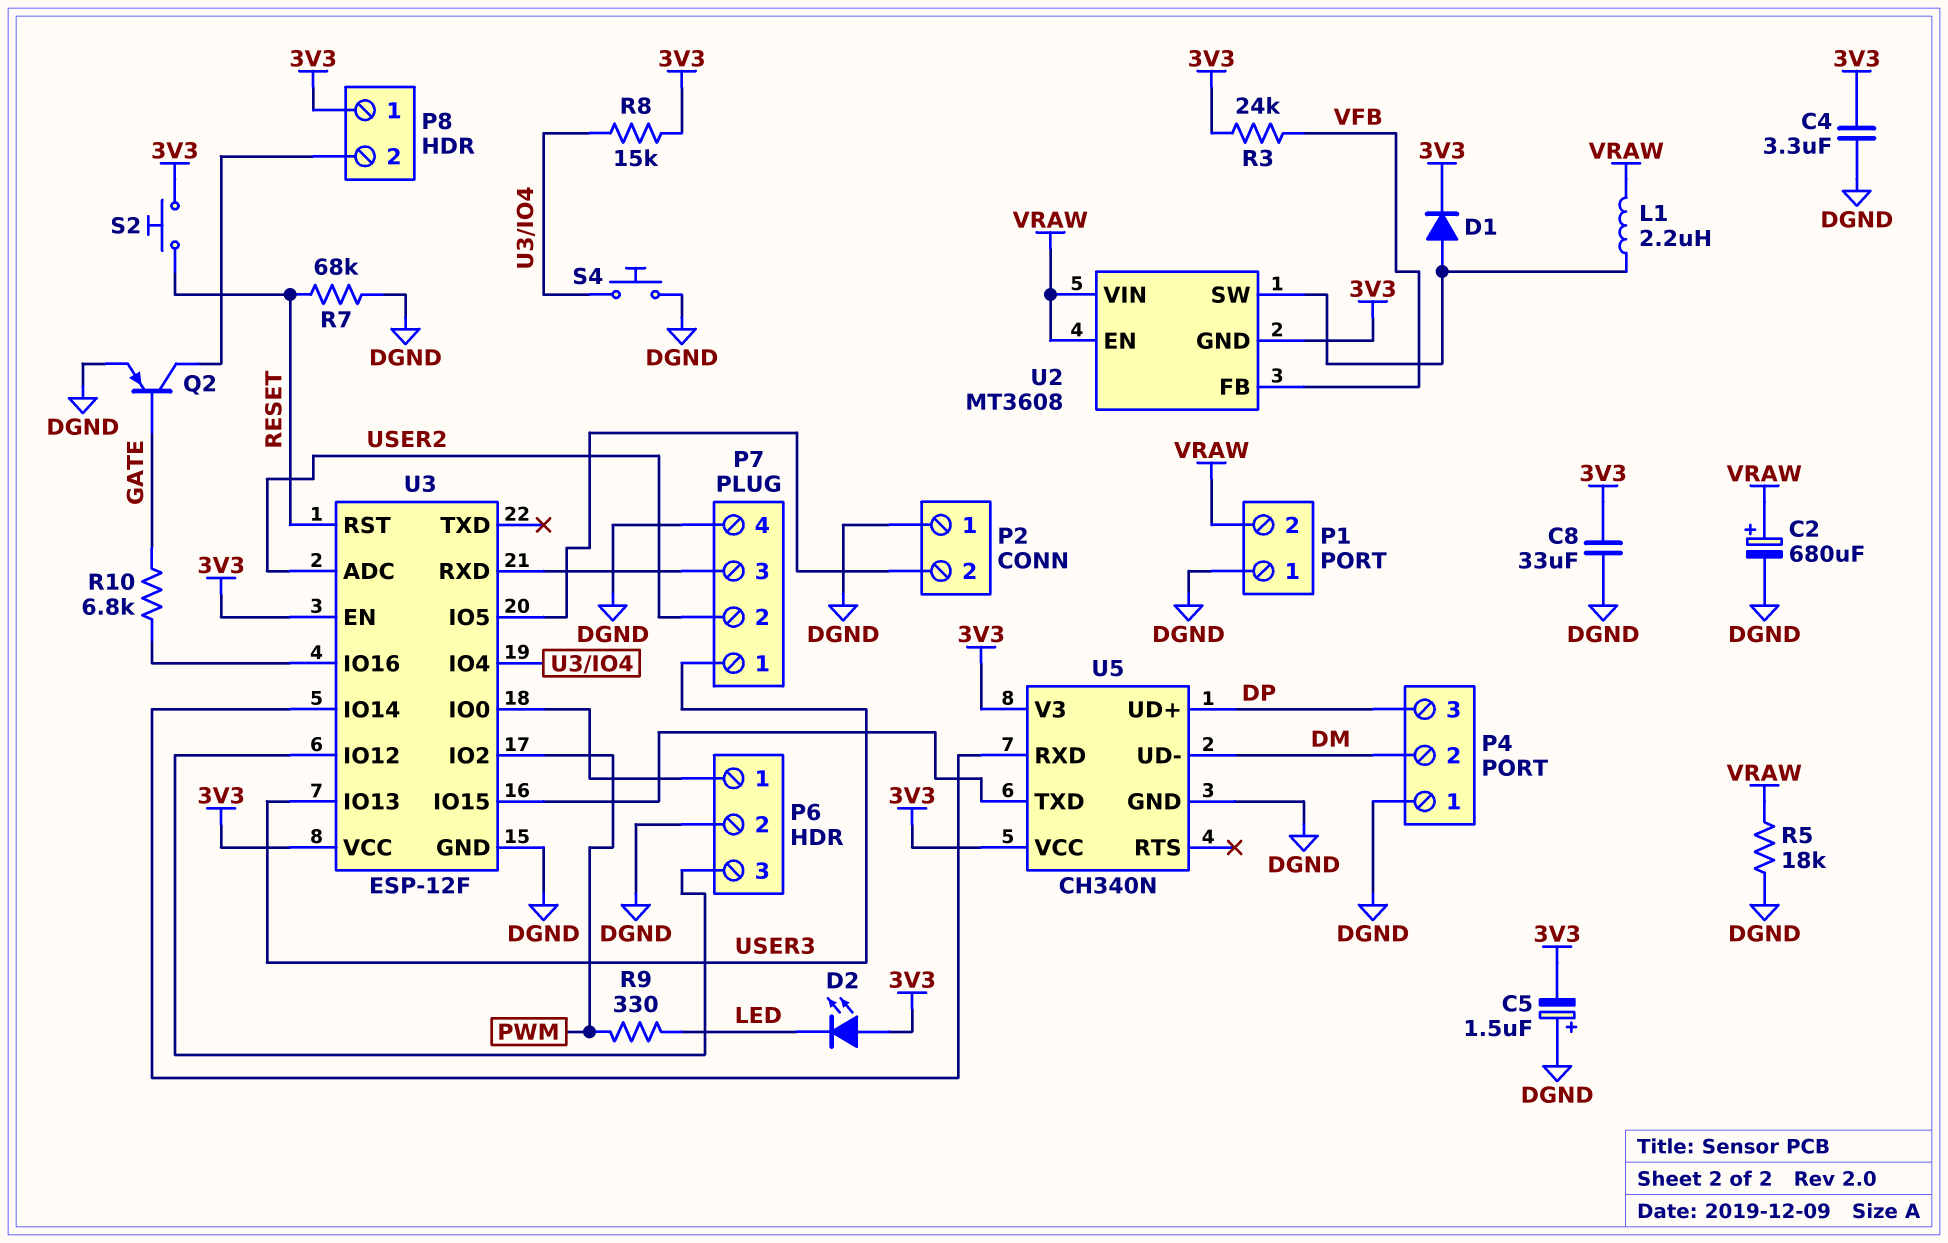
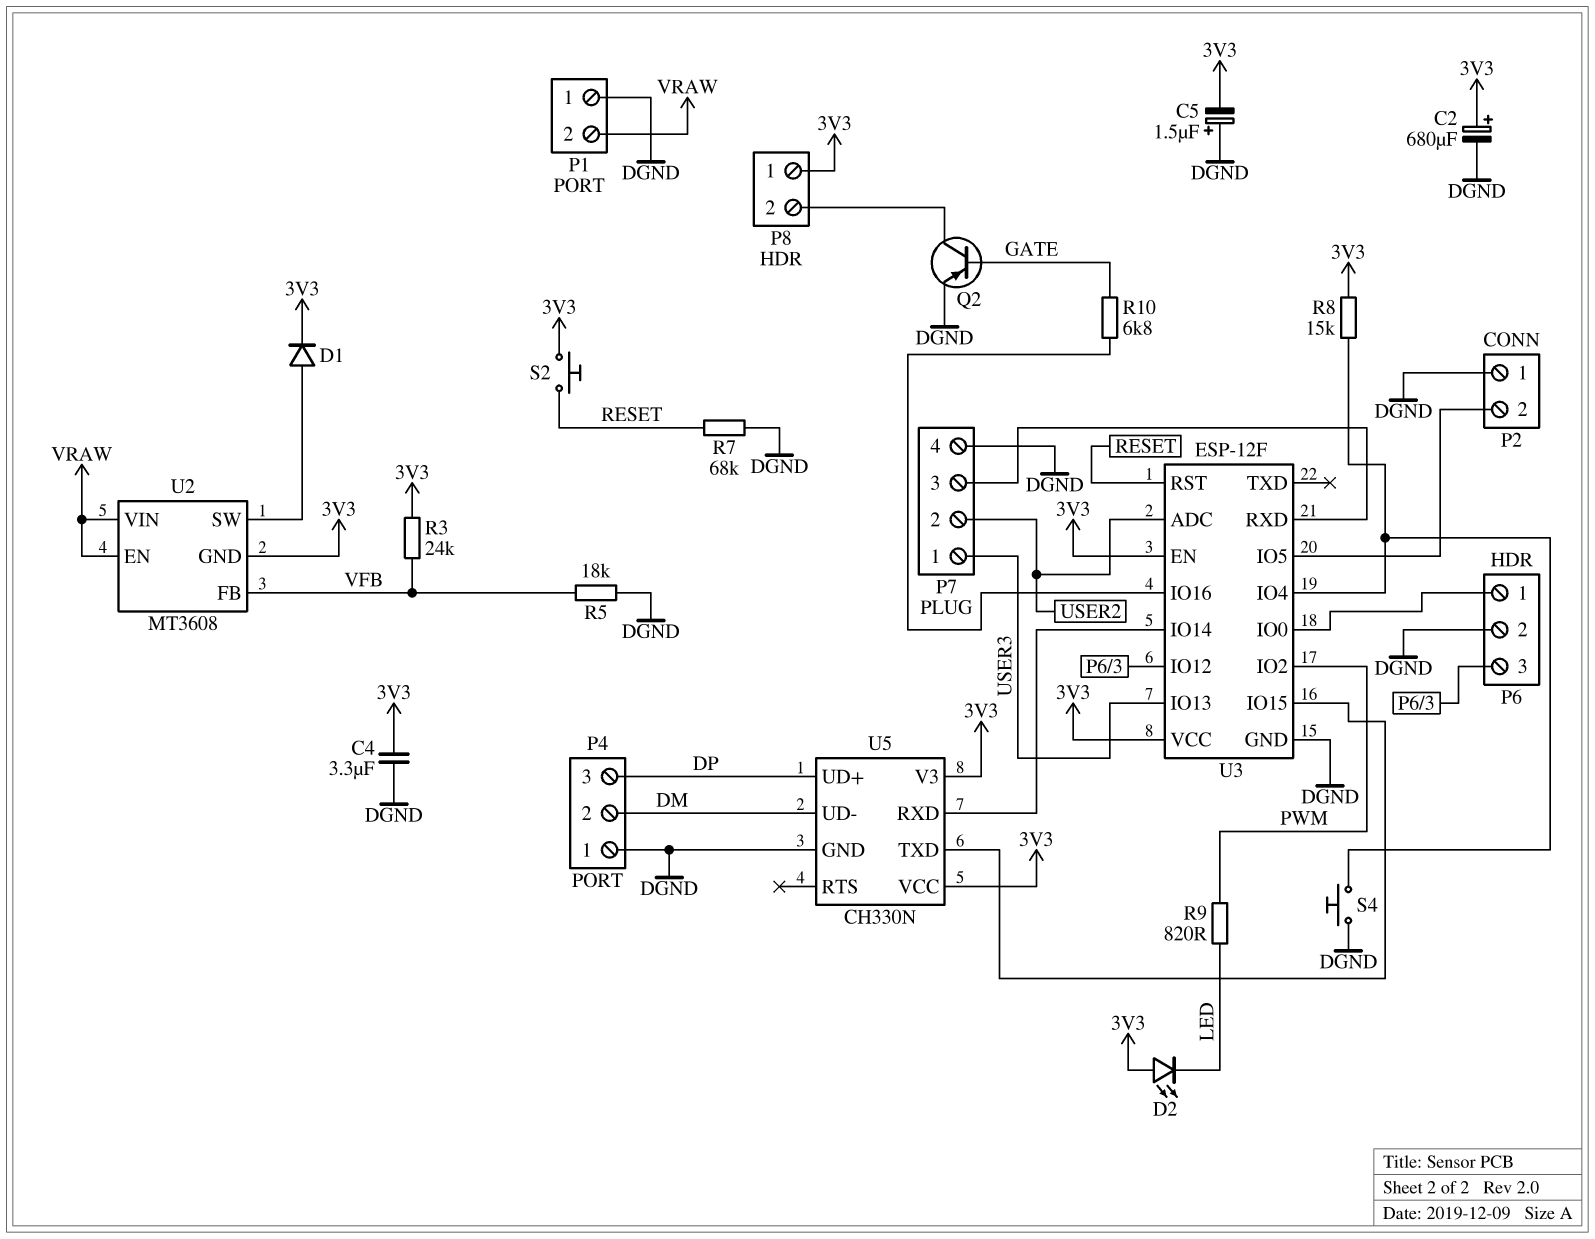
C2: 680uF (plus VRAW, minus DGND) -> 680uF (plus 3V3, minus DGND)
C8: 33uF (3V3, DGND) -> none
L1: 2.2uH (U2/SW, VRAW) -> none
R5: 18k (DGND, VRAW) -> 18k (DGND, VFB)
R9: 330 (LED, PWM) -> 820 (LED, PWM)
U5: CH340N -> CH330N

